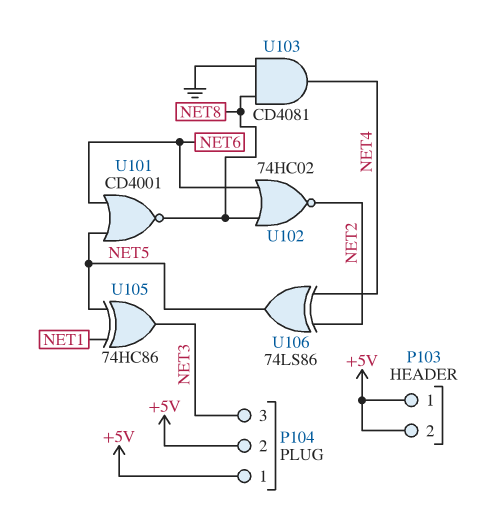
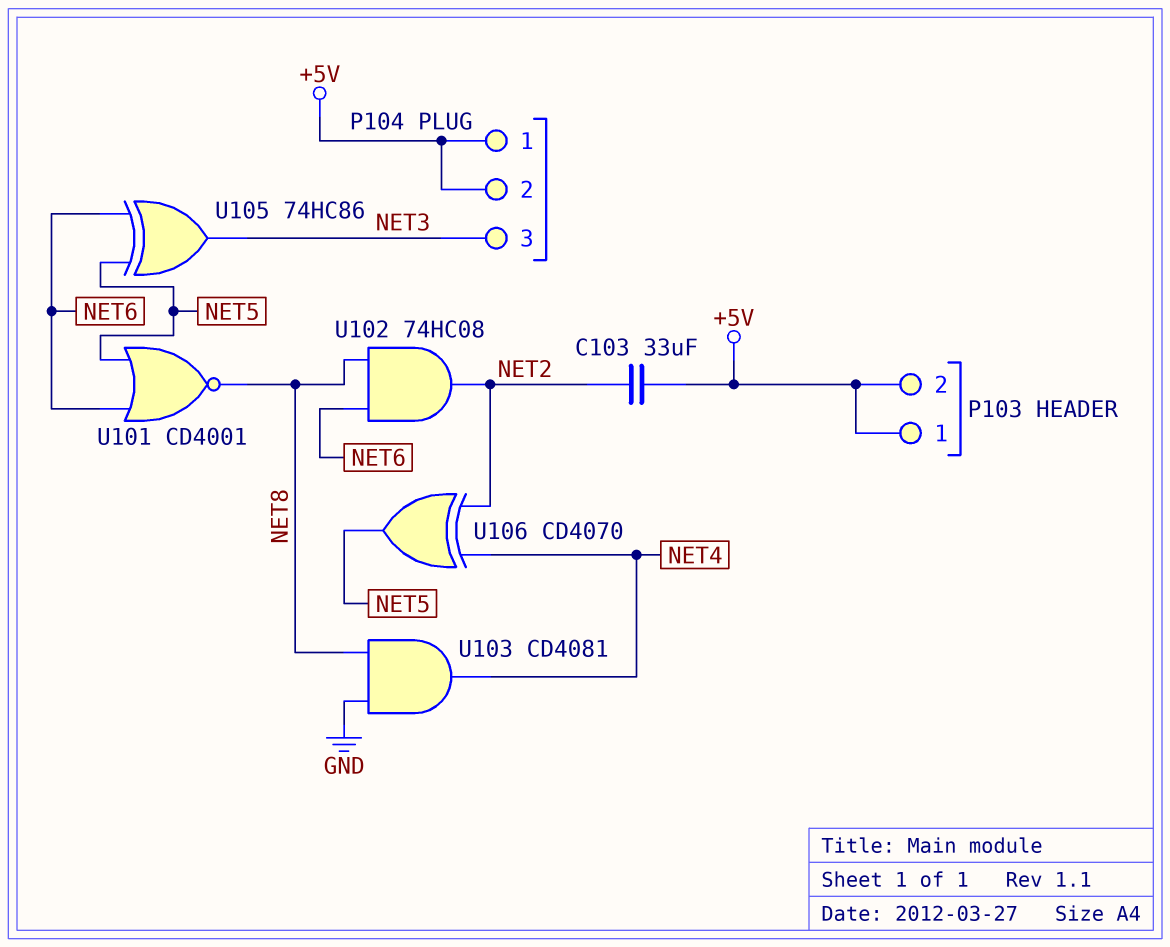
C103: none -> 33uF (+5V, NET2)
U102: NOR 74HC02 (in NET6, in NET8, out NET2) -> AND 74HC08 (in NET6, in NET8, out NET2)
U105: XOR 74HC86 (in NET1, in NET5, out NET3) -> XOR 74HC86 (in NET5, in NET6, out NET3)
U106: XOR 74LS86 (in NET2, in NET4, out NET5) -> XOR CD4070 (in NET2, in NET4, out NET5)

